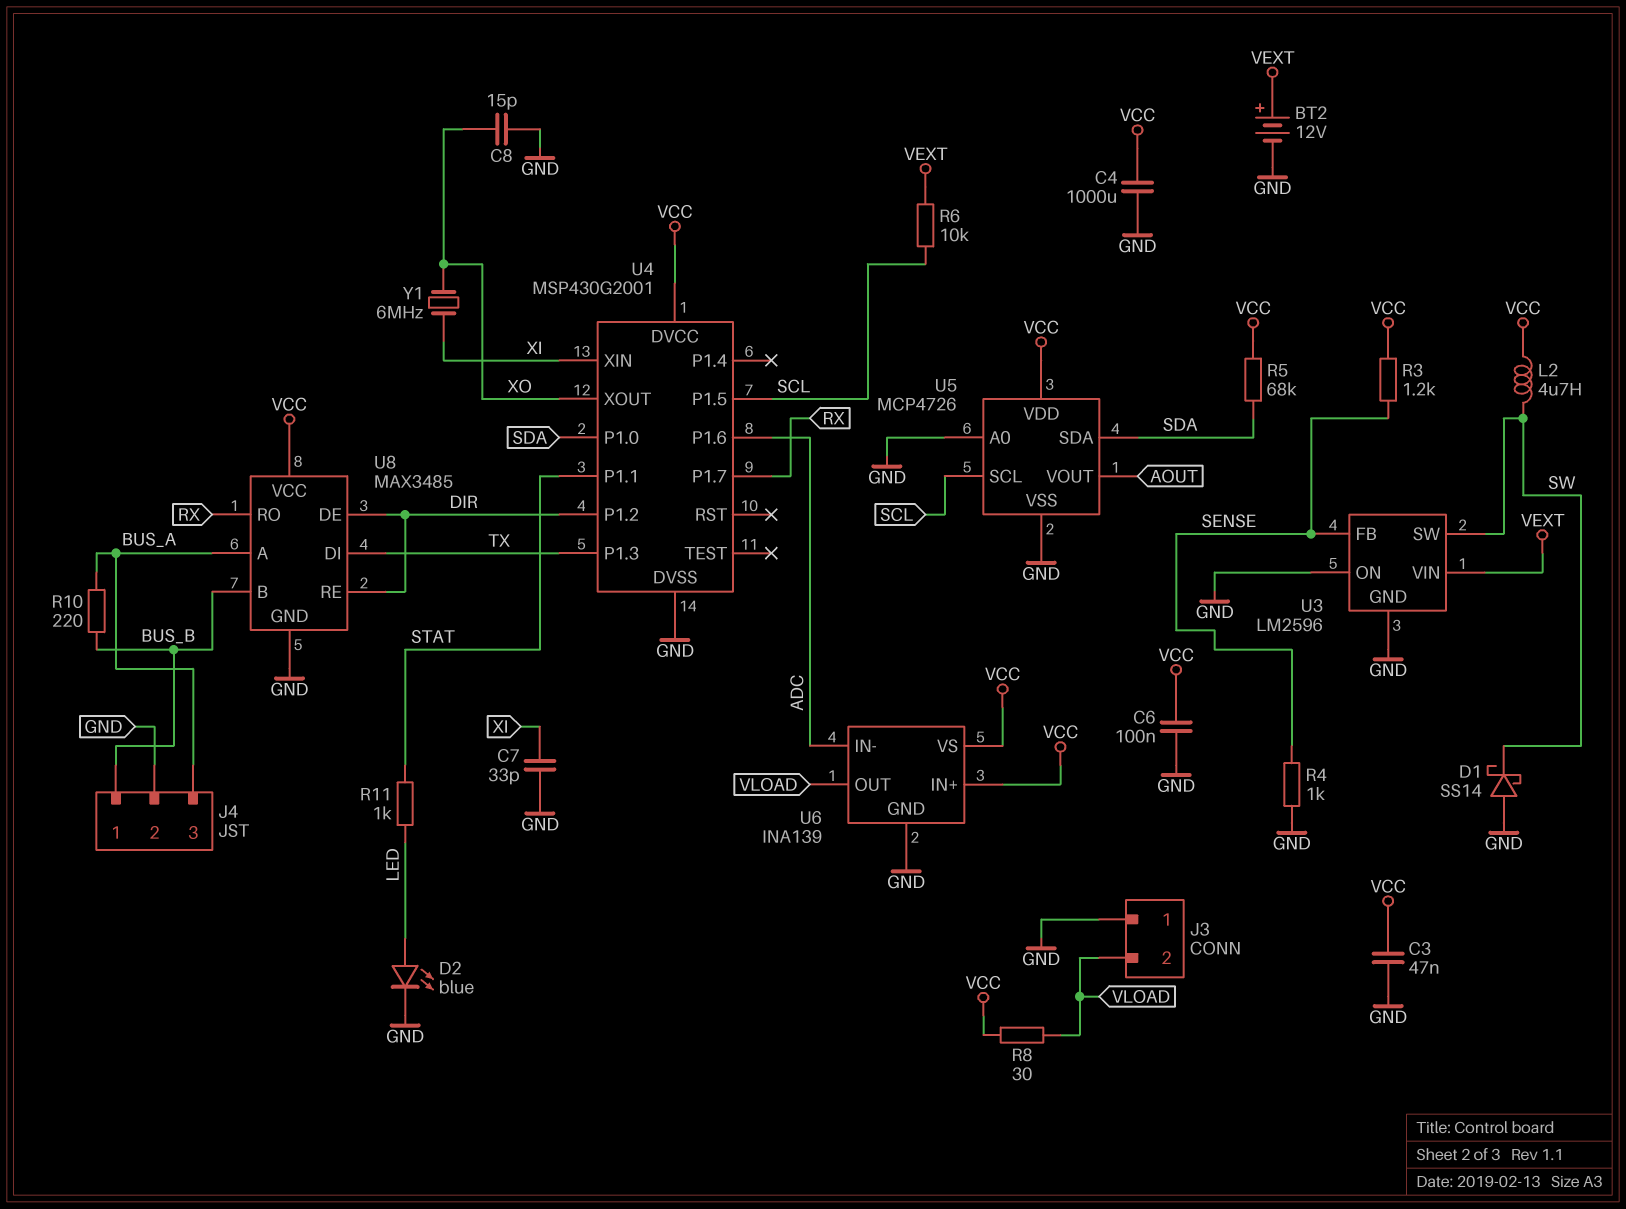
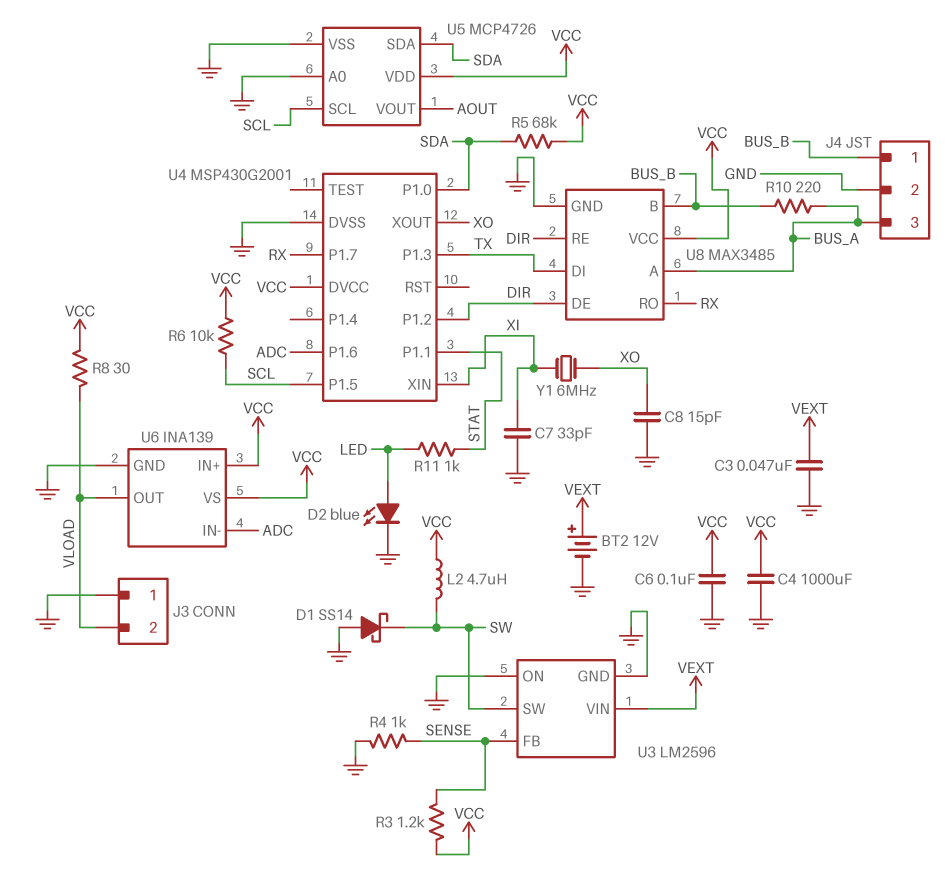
C3: 47nF (GND, VCC) -> 47nF (GND, VEXT)
R6: 10k (SCL, VEXT) -> 10k (SCL, VCC)

